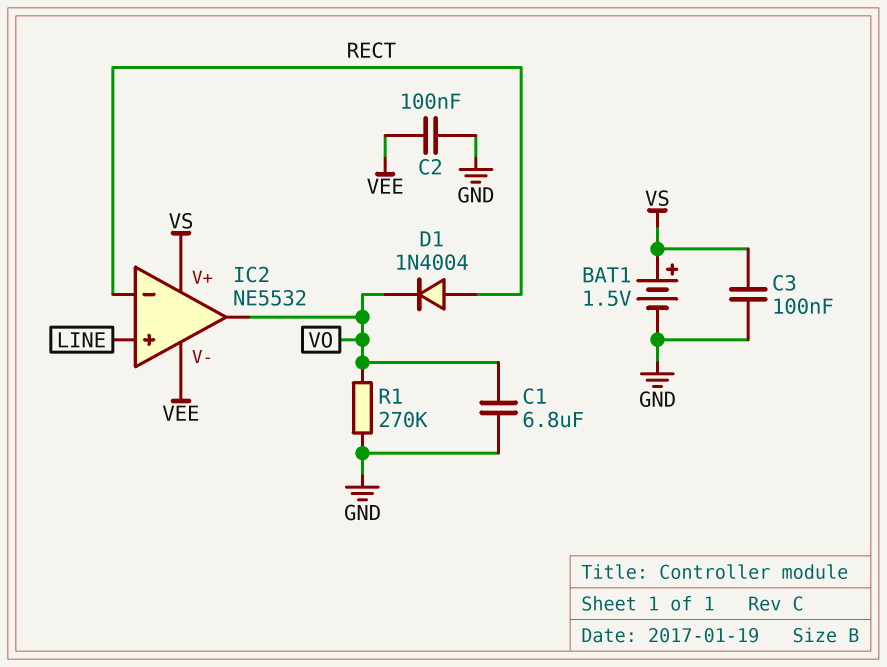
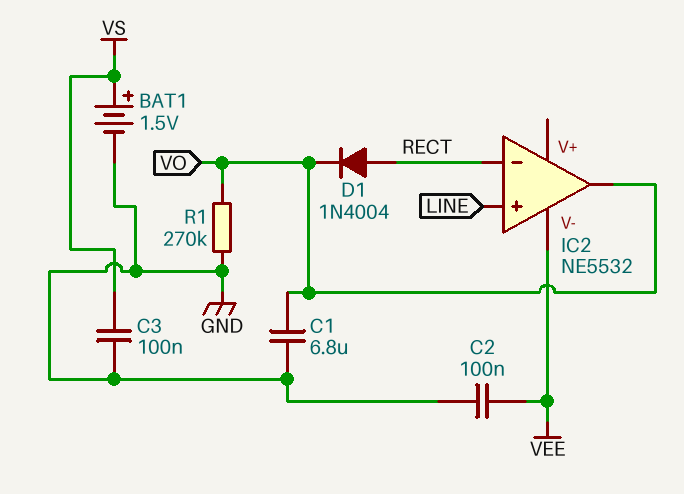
IC2 pin V+: VS -> none

